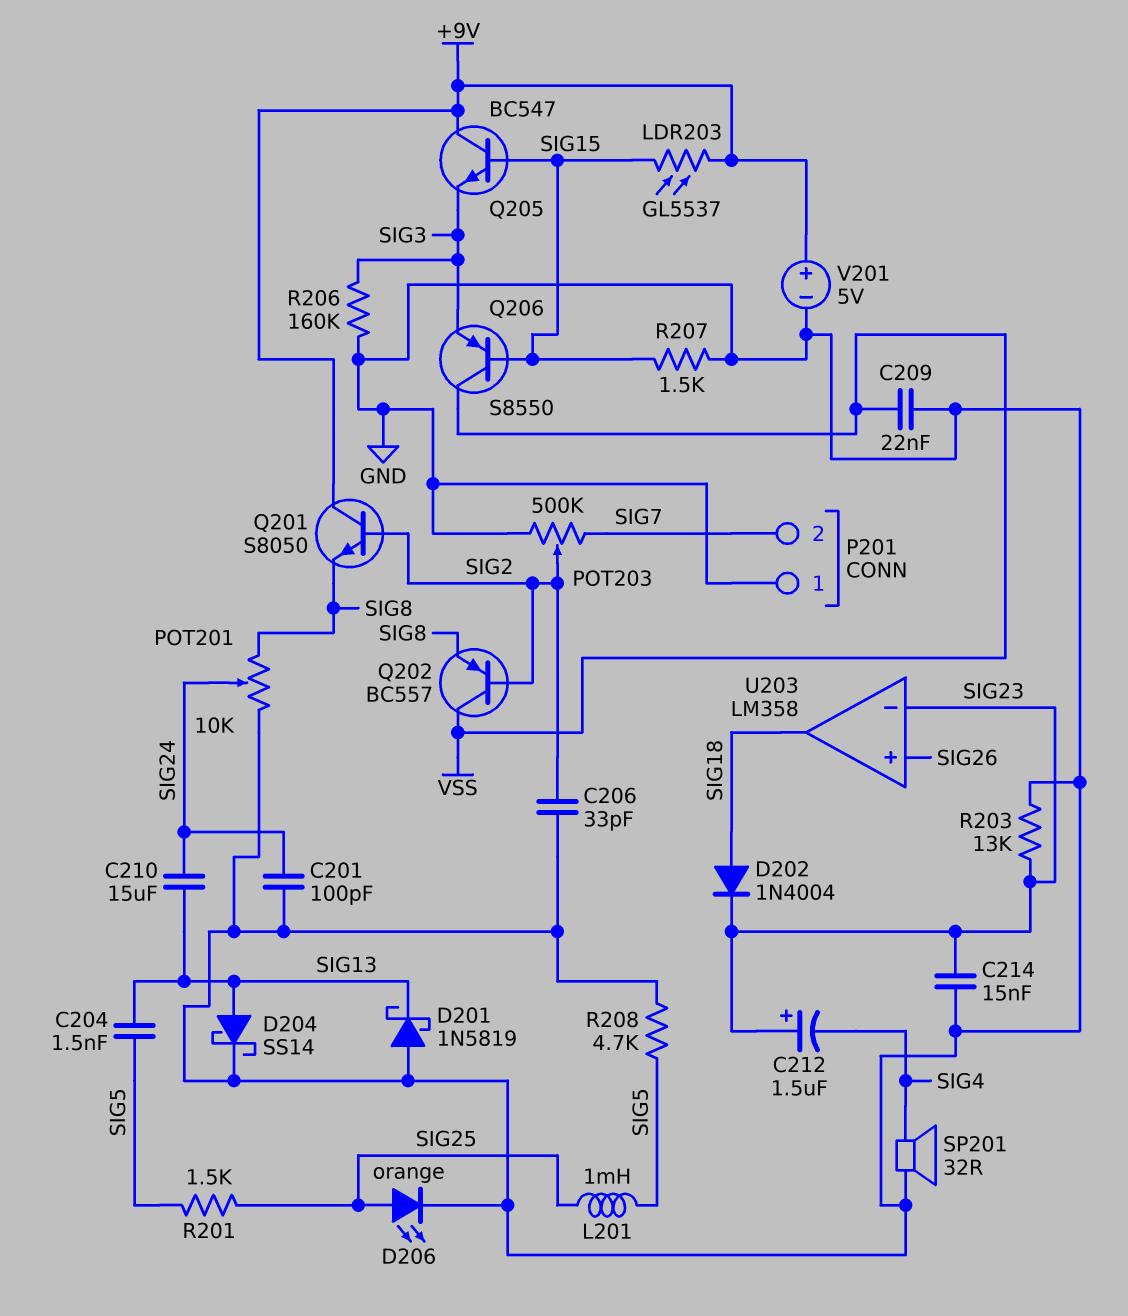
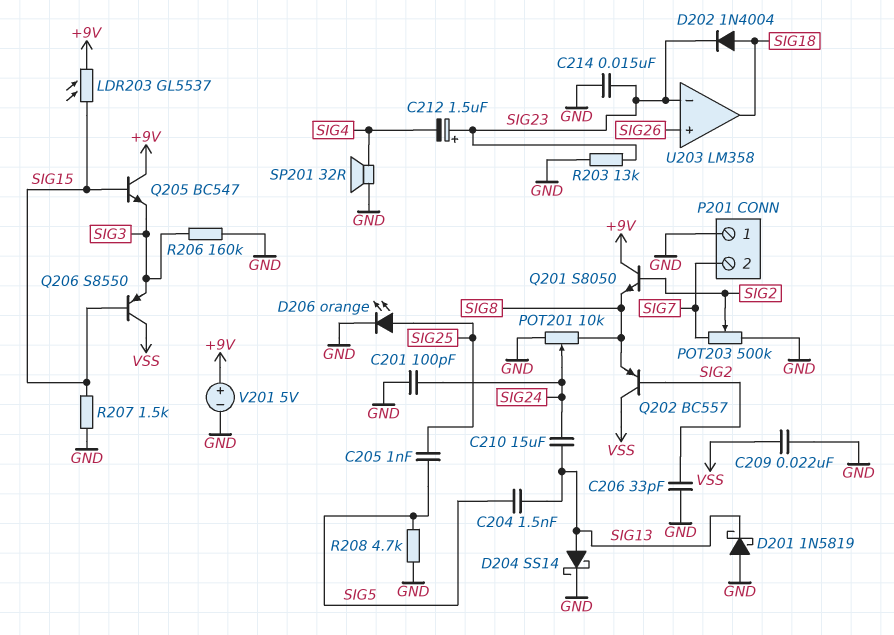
C205: none -> 1nF (SIG5, SIG25)
L201: 1mH (SIG5, SIG25) -> none
R201: 1.5k (SIG5, SIG25) -> none

